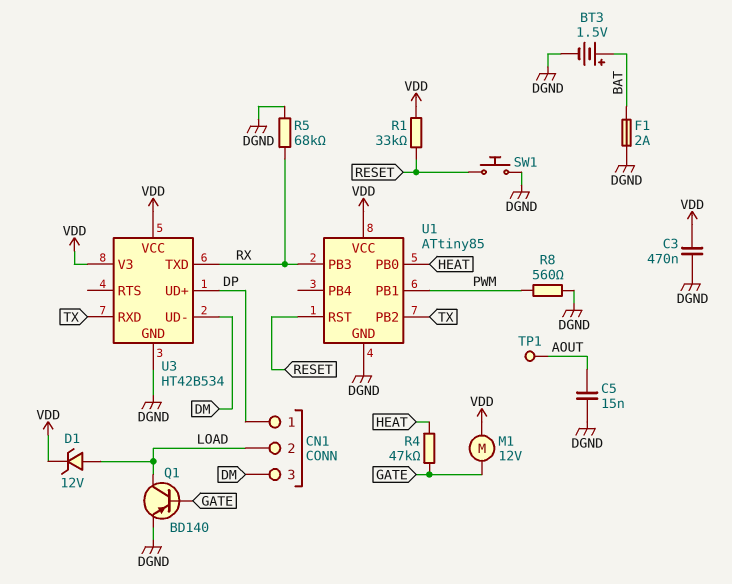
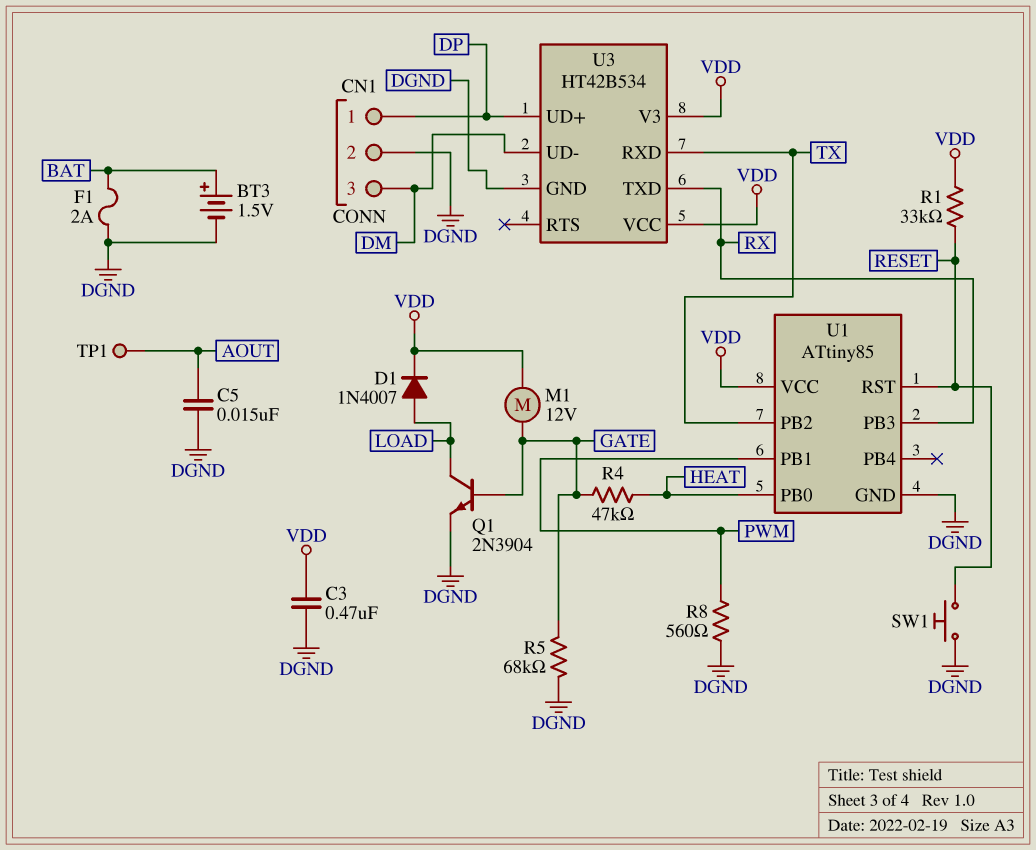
CN1 pin 2: LOAD -> DGND
D1: zener 12V (A LOAD, K VDD) -> diode 1N4007 (A LOAD, K VDD)
Q1: PNP BD140 (B GATE, C LOAD, E DGND) -> NPN 2N3904 (B GATE, C LOAD, E DGND)
R5: 68k (DGND, RX) -> 68k (DGND, GATE)

